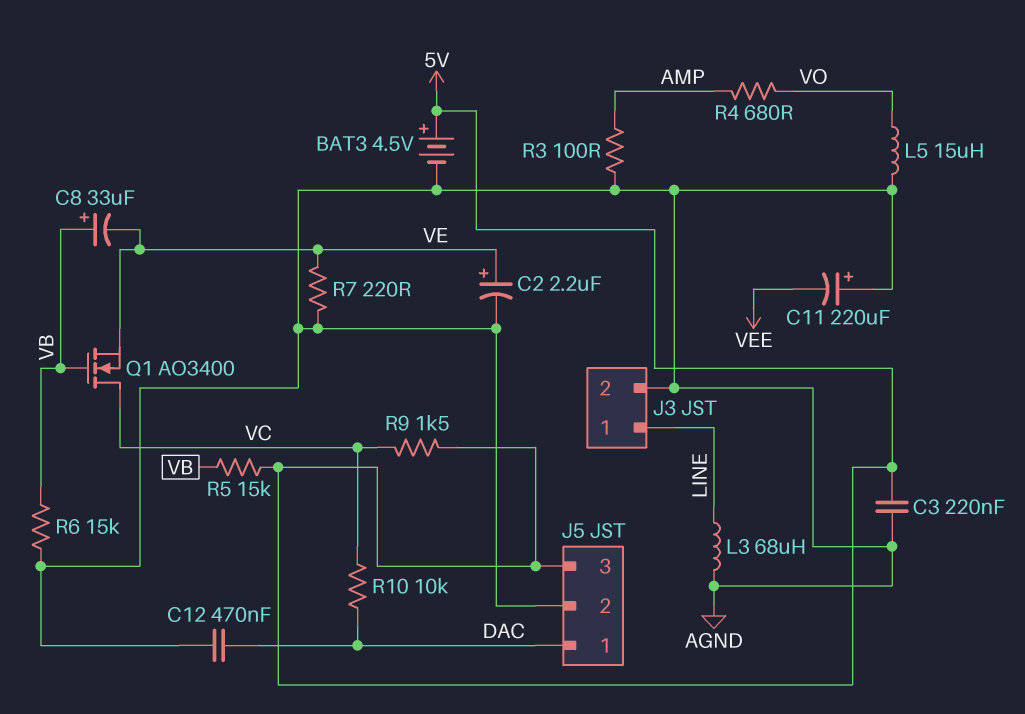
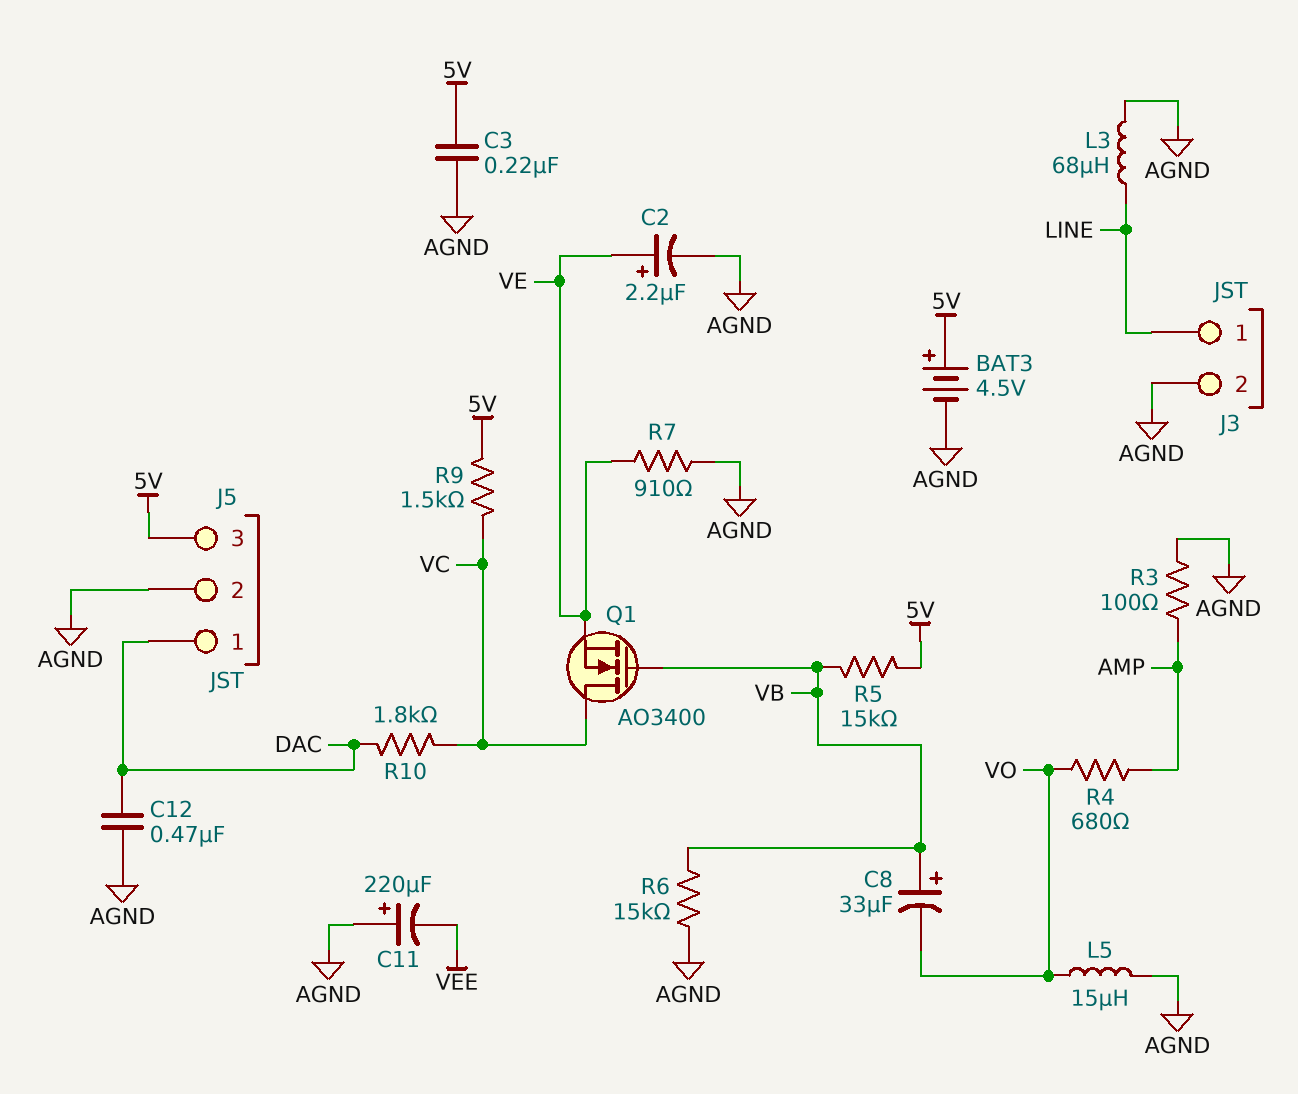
C8: 33uF (plus VB, minus VE) -> 33uF (plus VB, minus VO)
R7: 220 (AGND, VE) -> 910 (AGND, VE)
R10: 10k (DAC, VC) -> 1.8k (DAC, VC)

